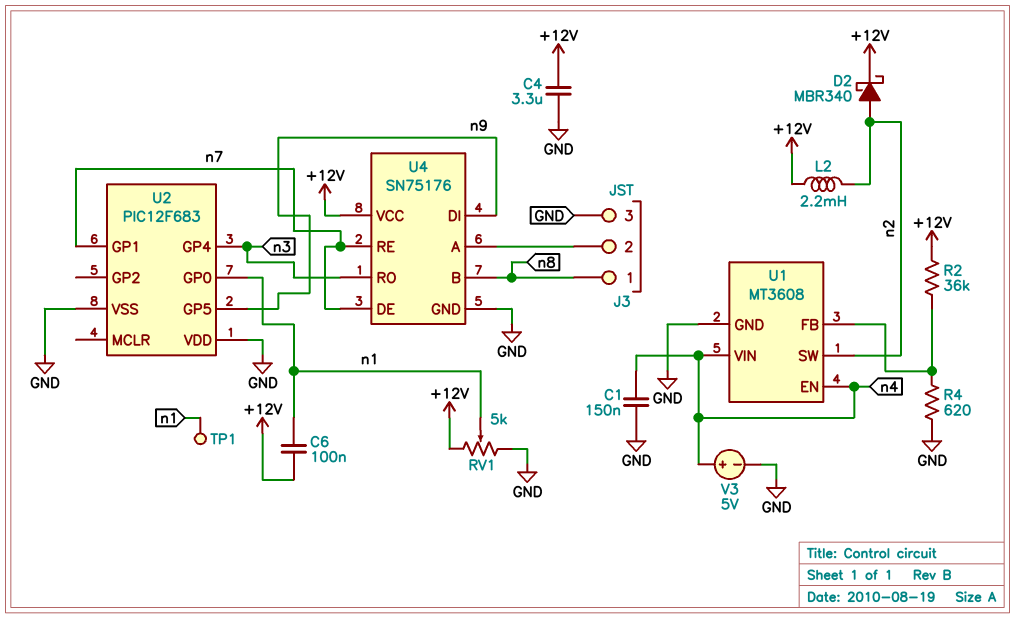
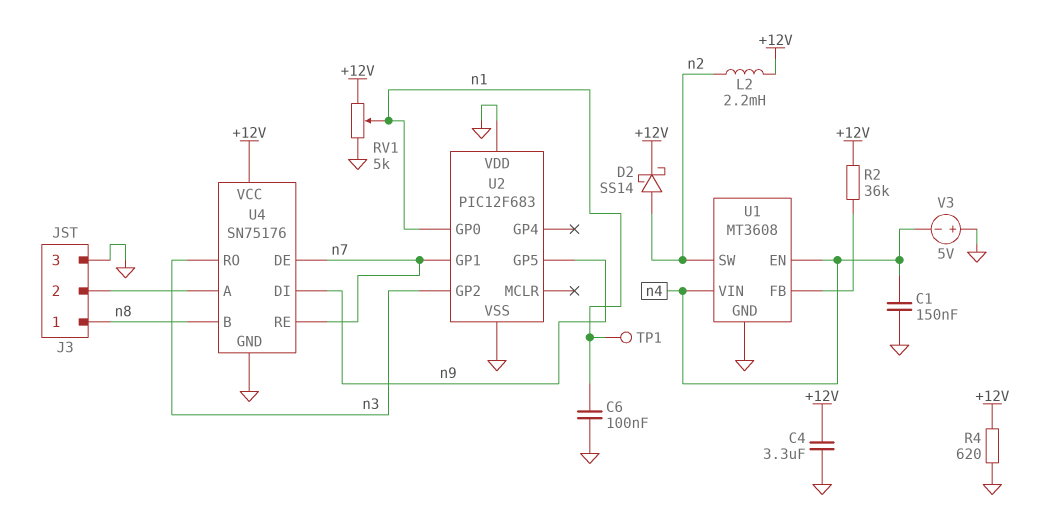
C6: 100nF (+12V, n1) -> 100nF (GND, n1)
D2: schottky MBR340 (A n2, K +12V) -> schottky SS14 (A n2, K +12V)
R4: 620 (GND, U1/FB) -> 620 (+12V, GND)
U2 pin GP2: none -> n3
U2 pin GP4: n3 -> none
V3: 5V (plus n4, minus GND) -> 5V (plus GND, minus n4)

